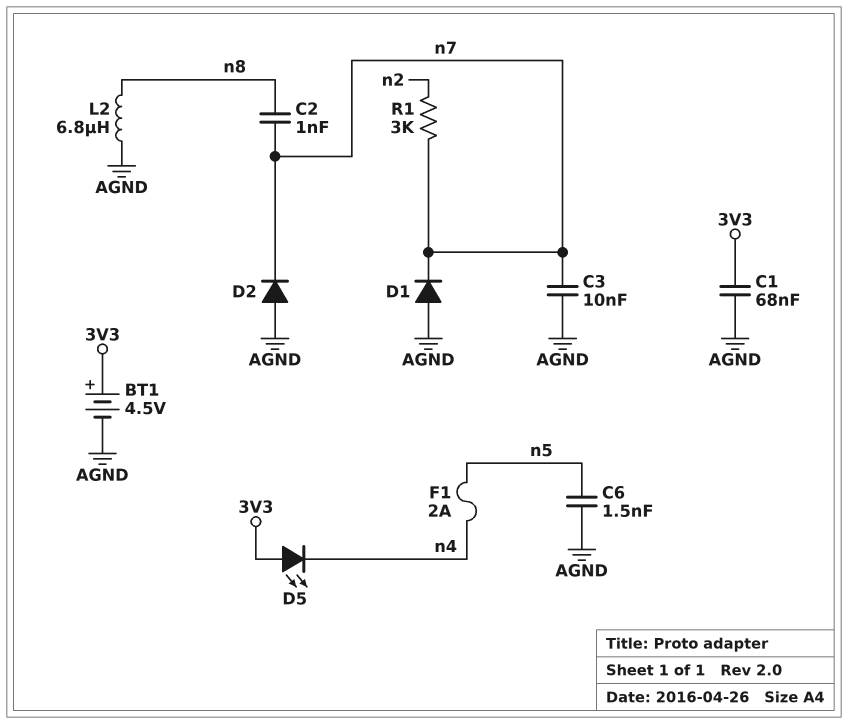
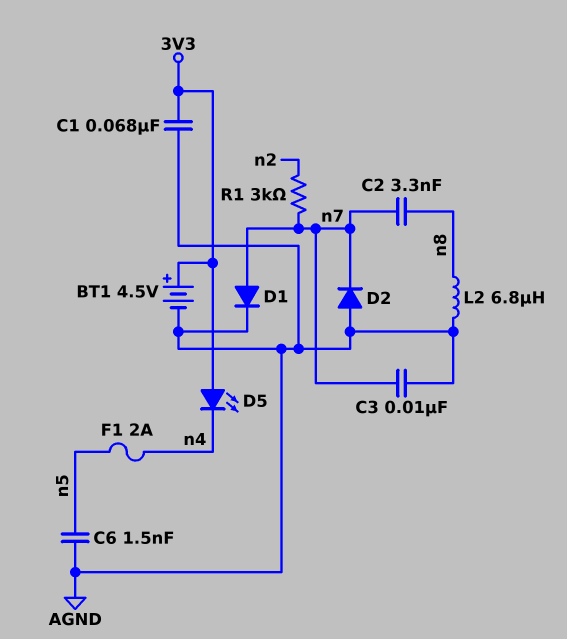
C2: 1nF (n7, n8) -> 3.3nF (n7, n8)
D1: diode (A AGND, K n7) -> diode (A n7, K AGND)

